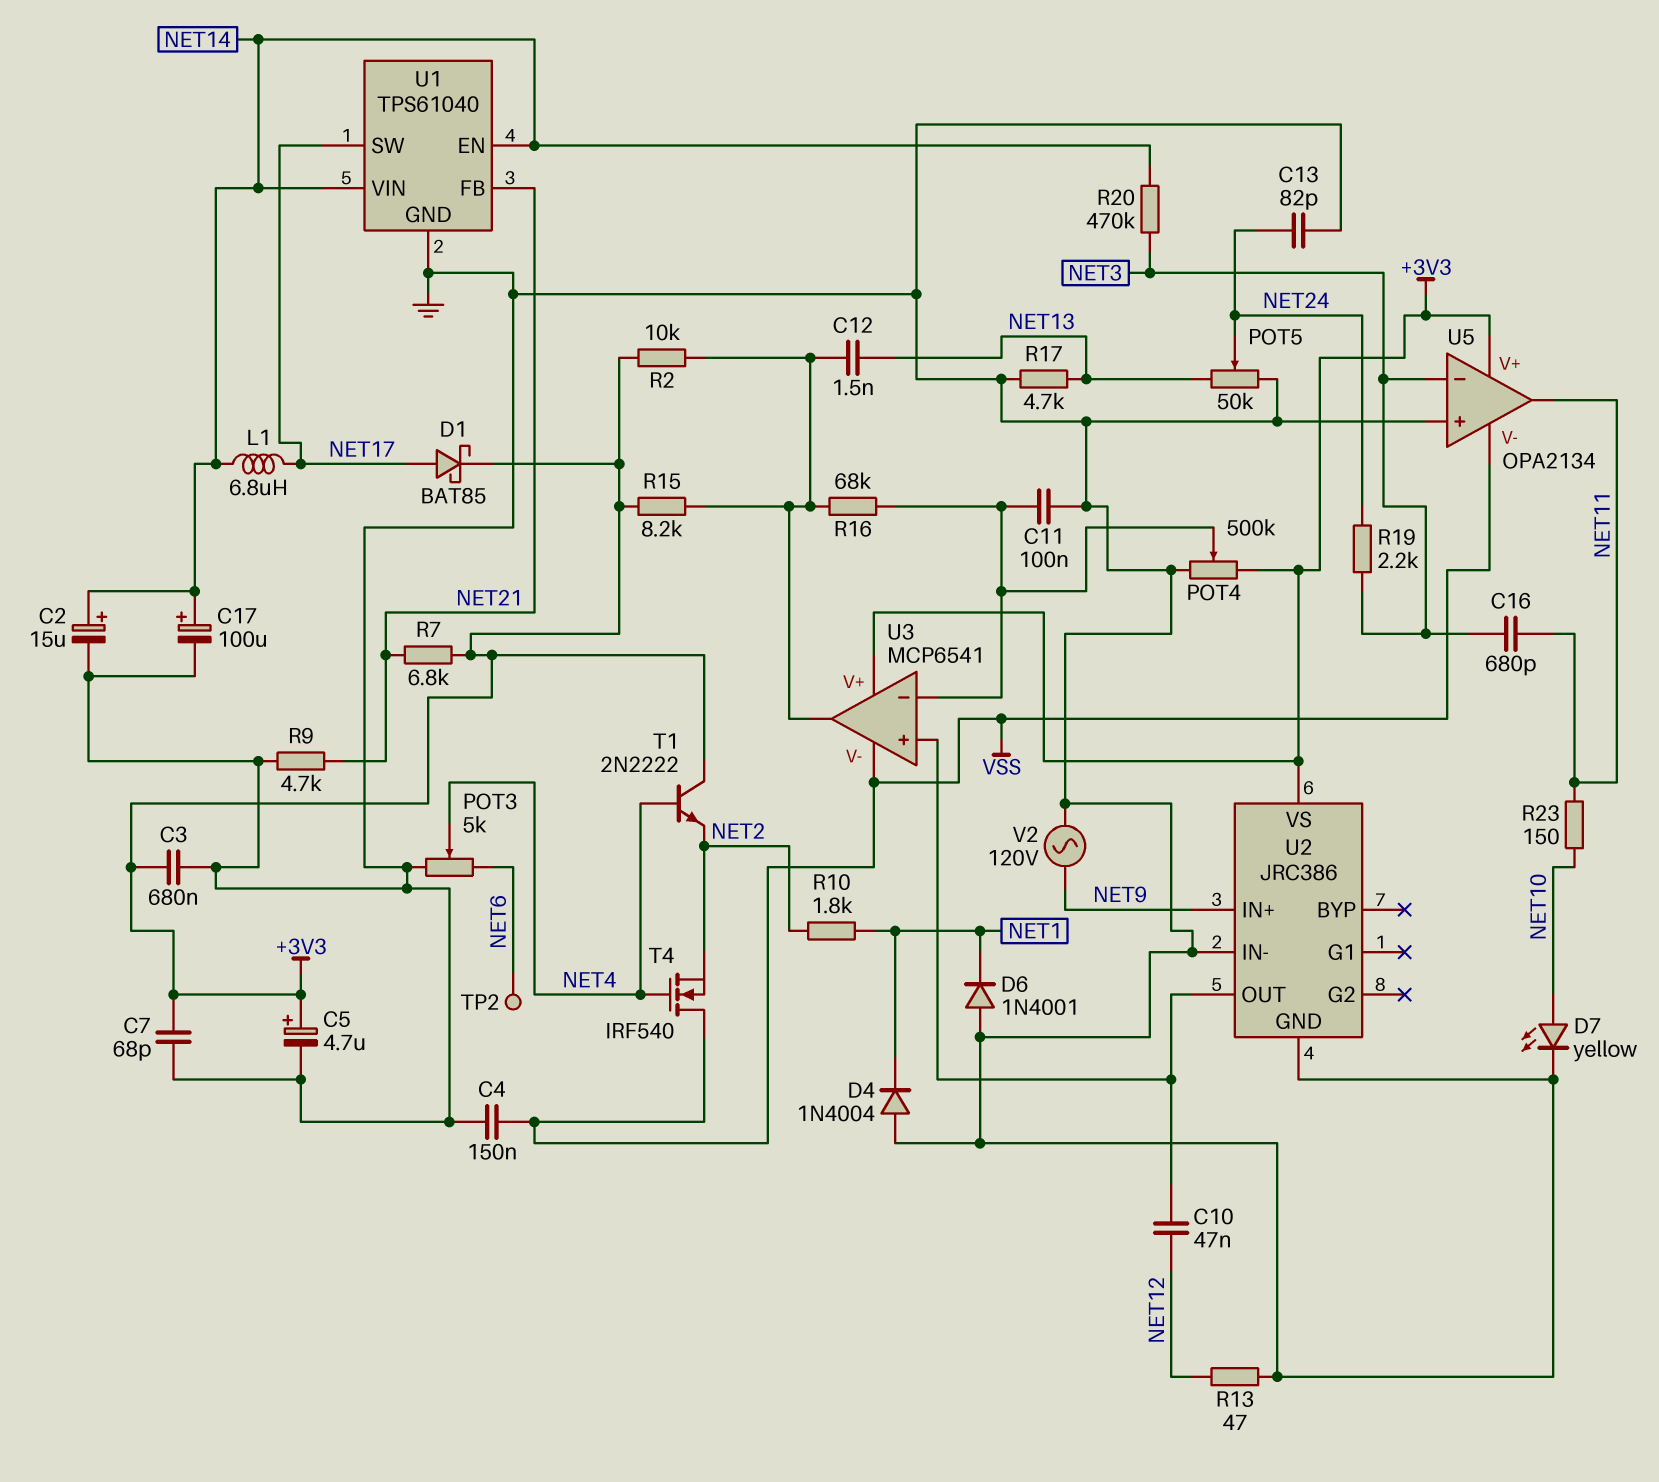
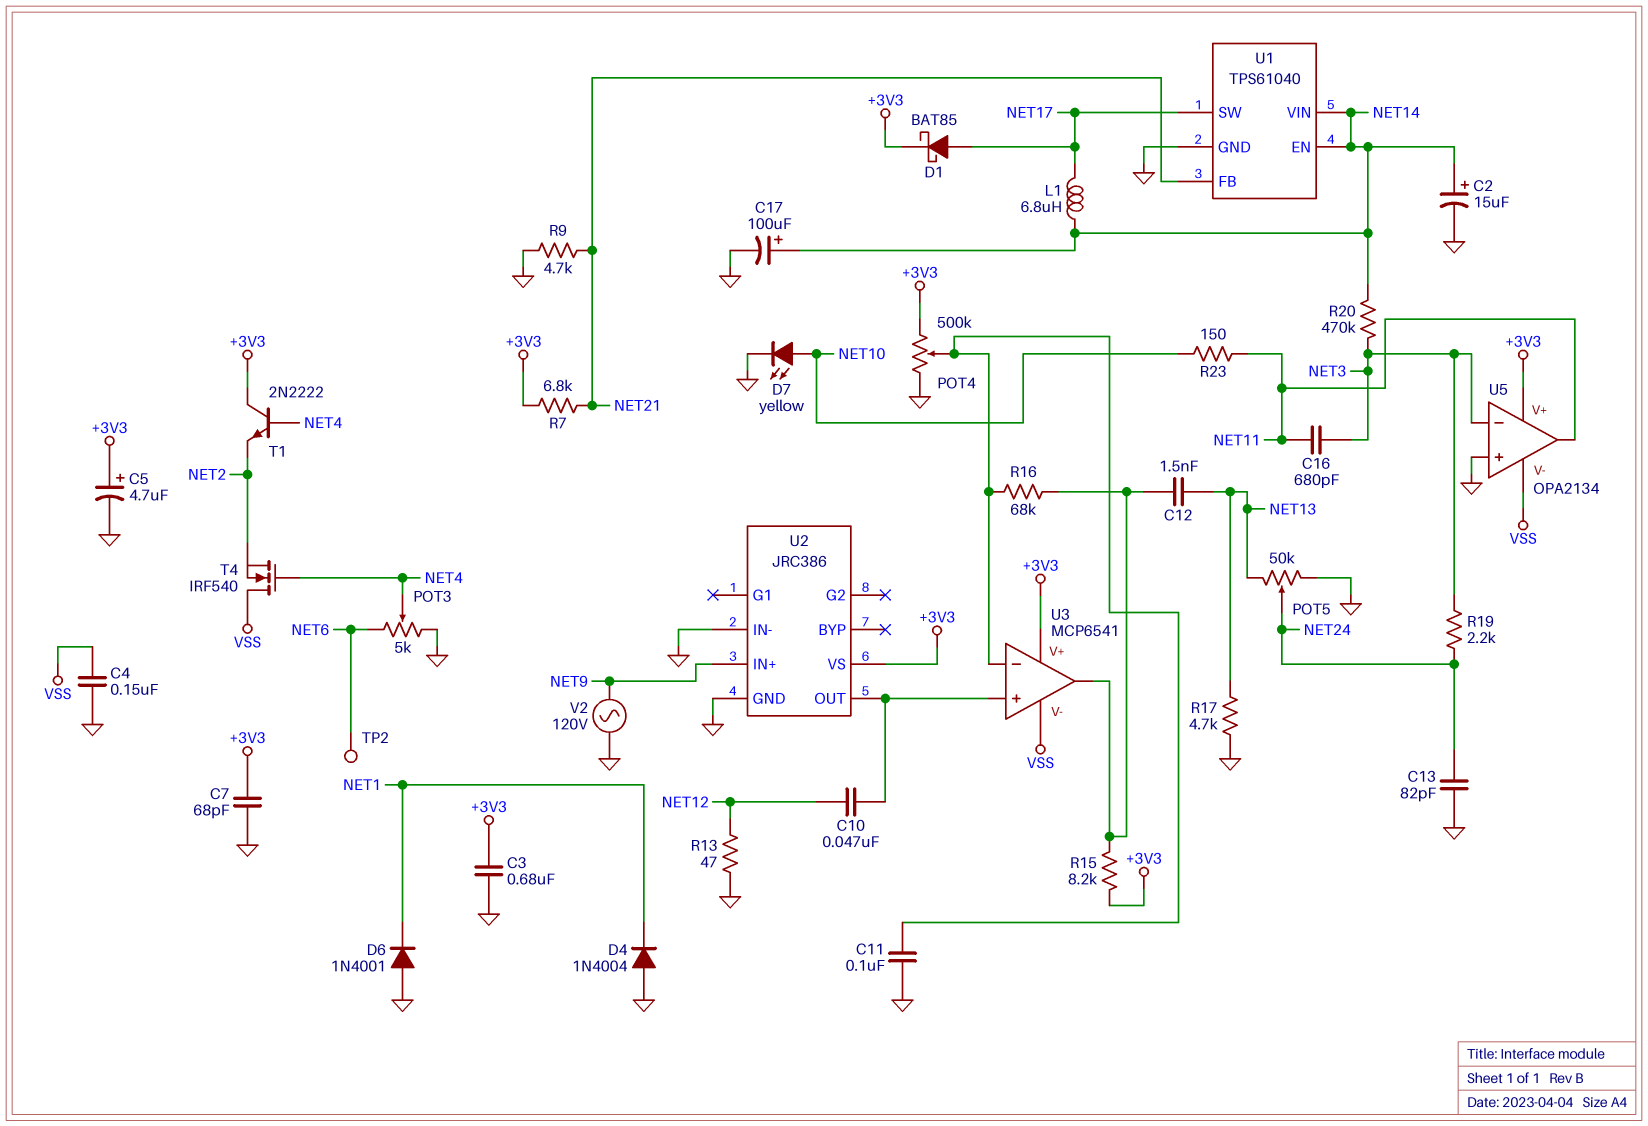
R2: 10k (+3V3, U3/out) -> none
R10: 1.8k (NET1, NET2) -> none

